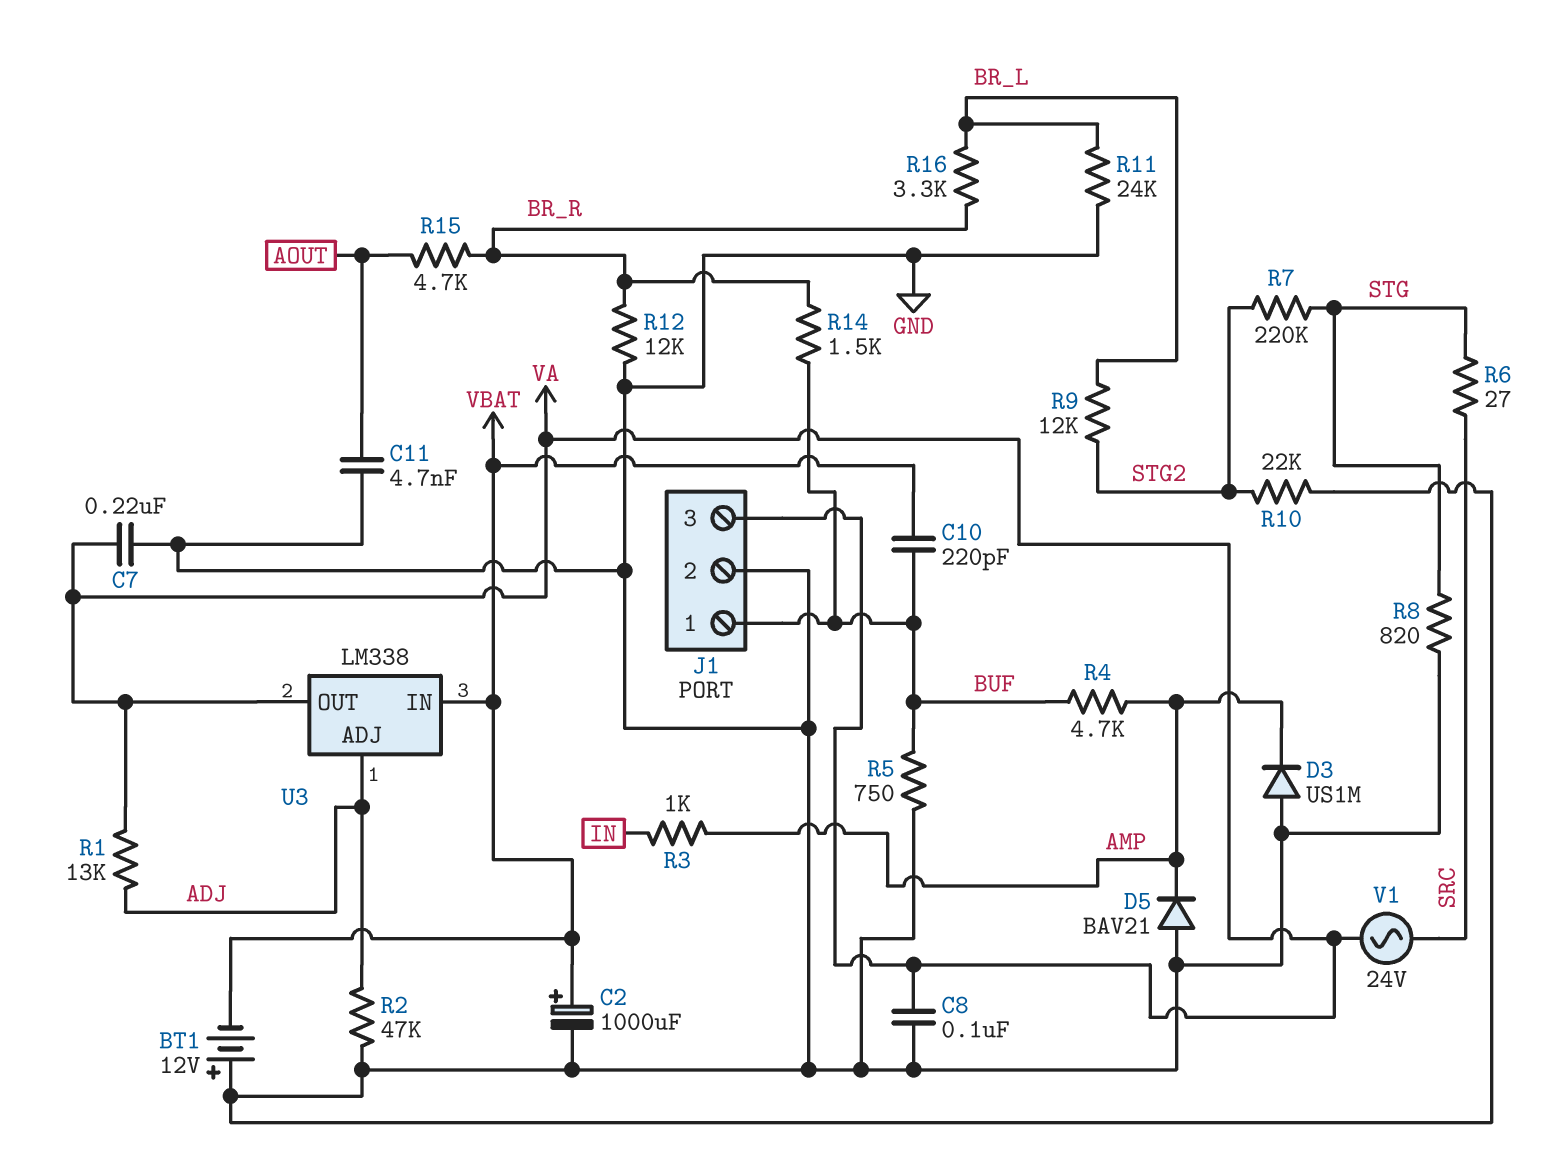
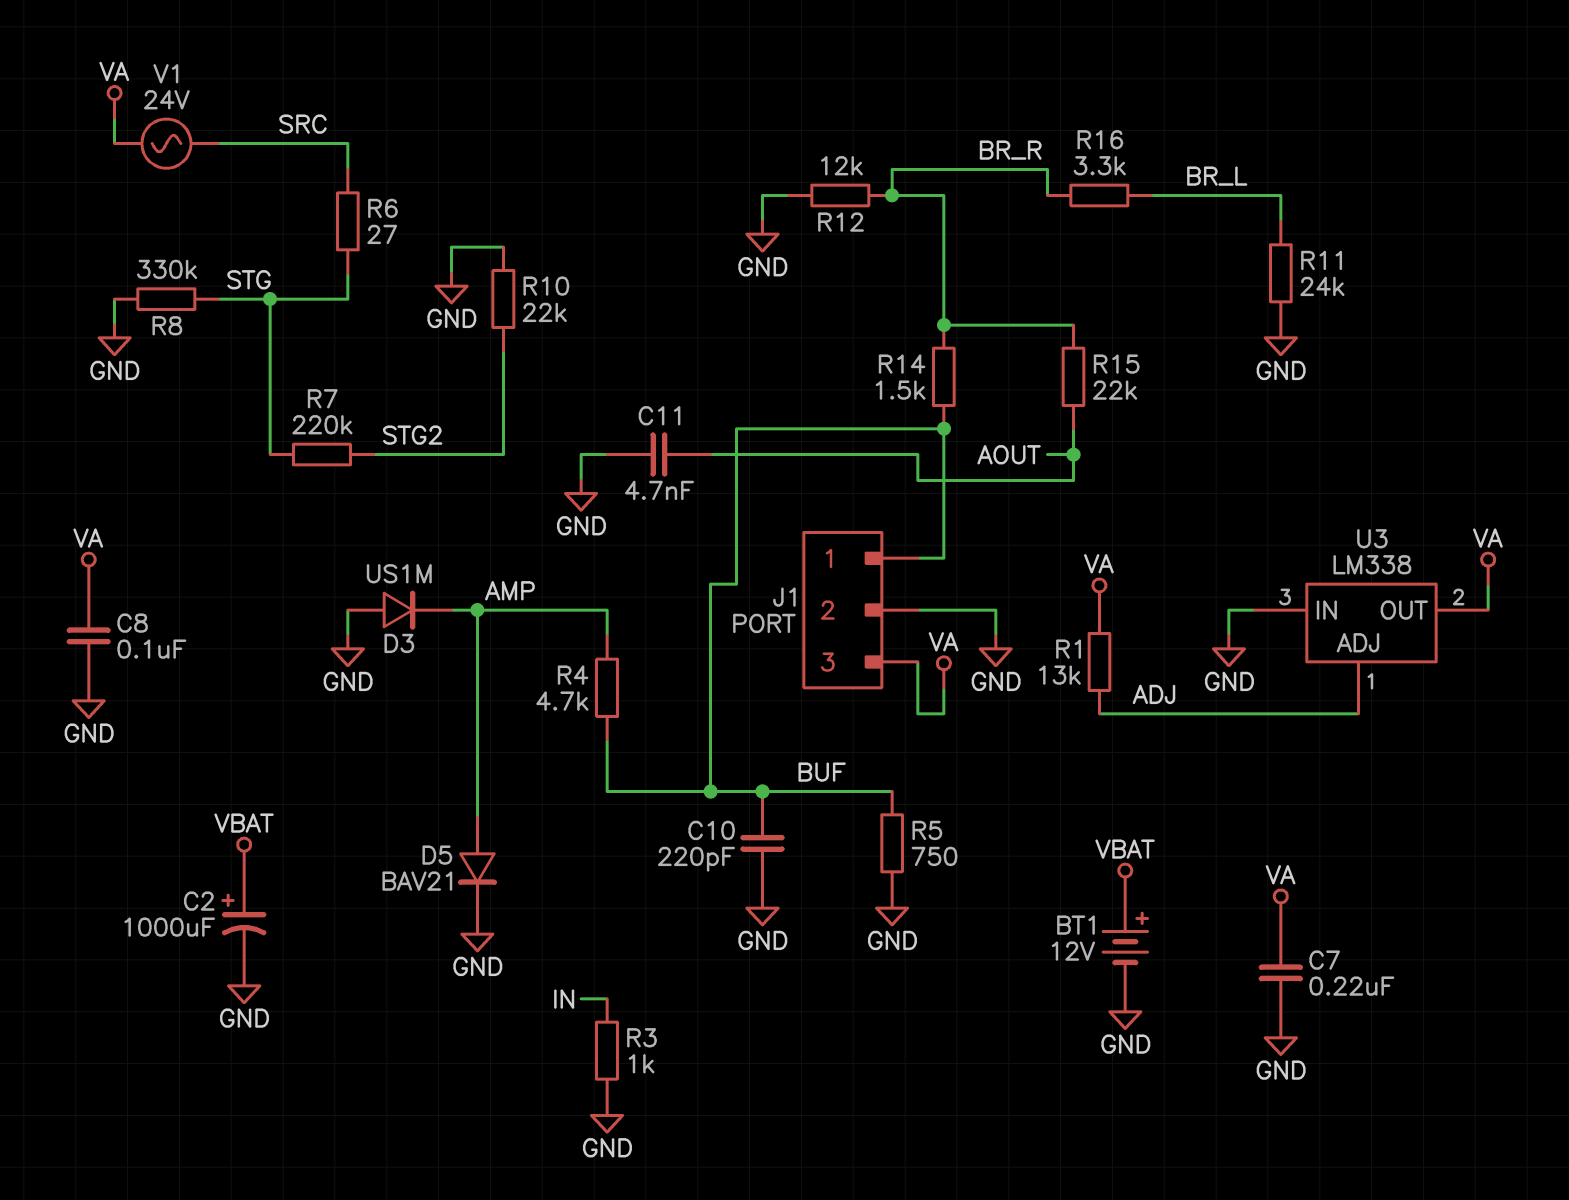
BT1: 12V (plus GND, minus VBAT) -> 12V (plus VBAT, minus GND)
C10: 220pF (BUF, VBAT) -> 220pF (BUF, GND)
D5: diode BAV21 (A GND, K AMP) -> diode BAV21 (A AMP, K GND)
R2: 47k (ADJ, GND) -> none
R3: 1k (AMP, IN) -> 1k (GND, IN)
R8: 820 (GND, STG) -> 330k (GND, STG)
R9: 12k (BR_L, STG2) -> none
R15: 4.7k (AOUT, BR_R) -> 22k (AOUT, BR_R)
U3 pin IN: VBAT -> GND

